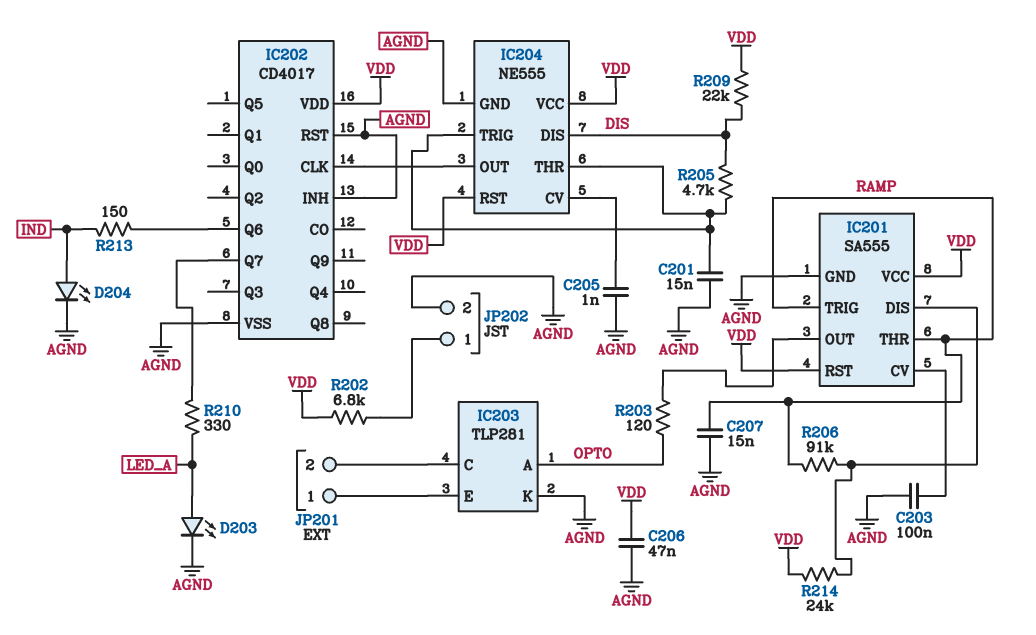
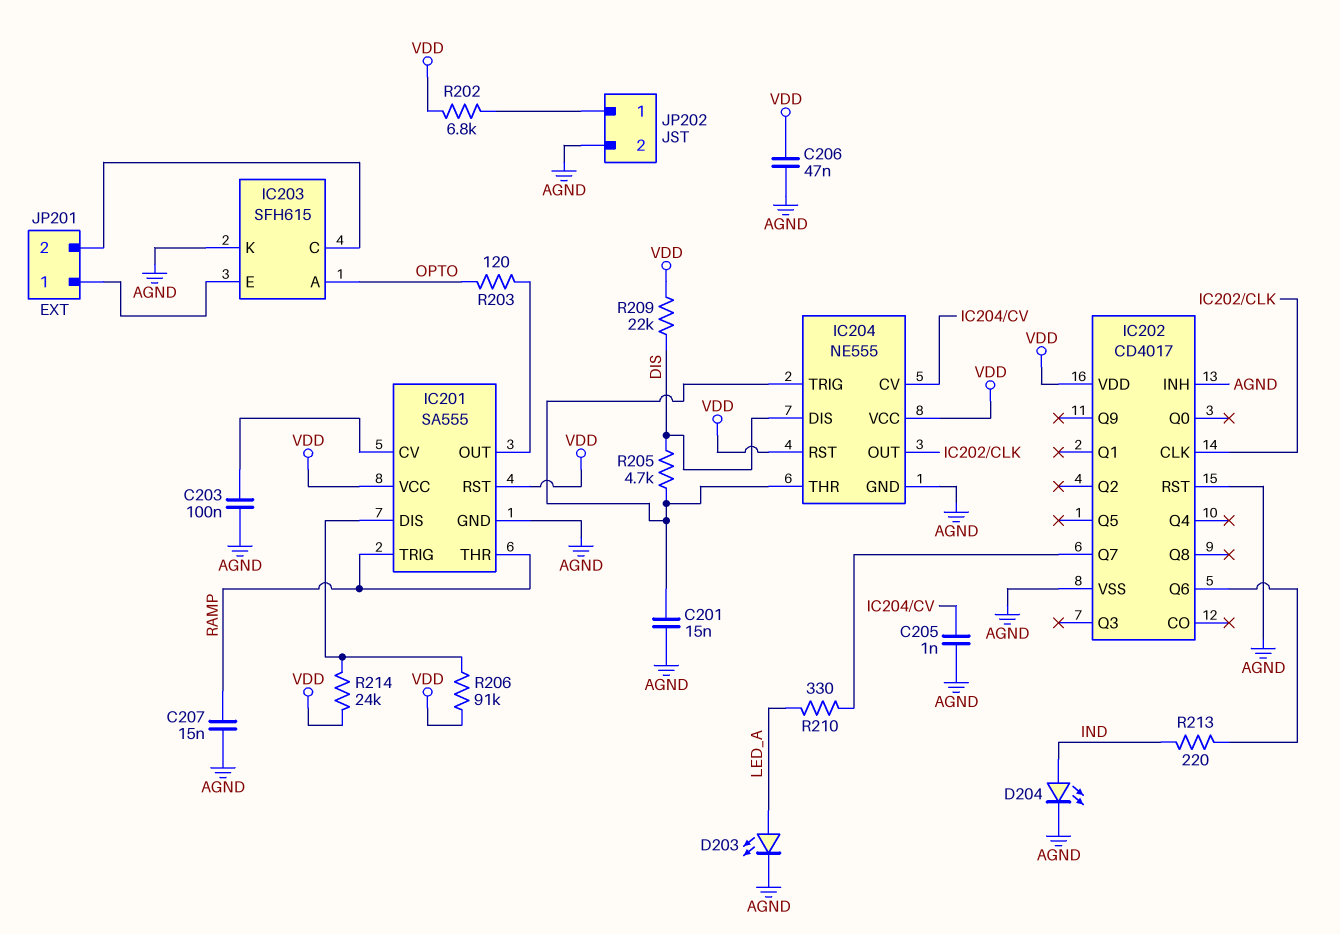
IC203: TLP281 -> SFH615
R206: 91k (IC201/DIS, RAMP) -> 91k (IC201/DIS, VDD)
R213: 150 (IC202/Q6, IND) -> 220 (IC202/Q6, IND)

